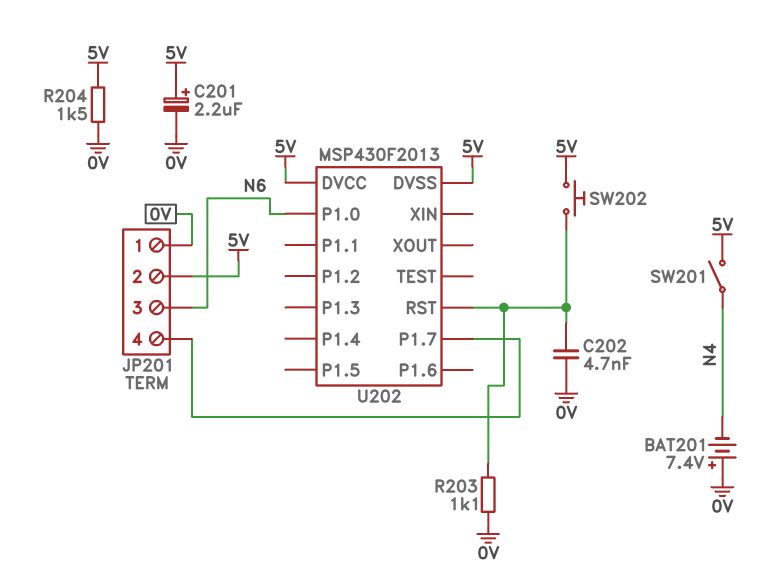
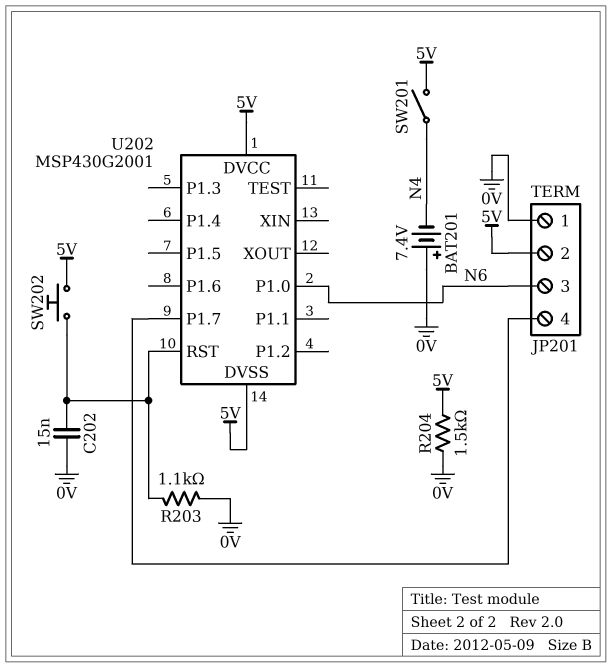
C201: 2.2uF (plus 5V, minus 0V) -> none
C202: 4.7nF (0V, U202/RST) -> 15nF (0V, U202/RST)
U202: MSP430F2013 -> MSP430G2001

